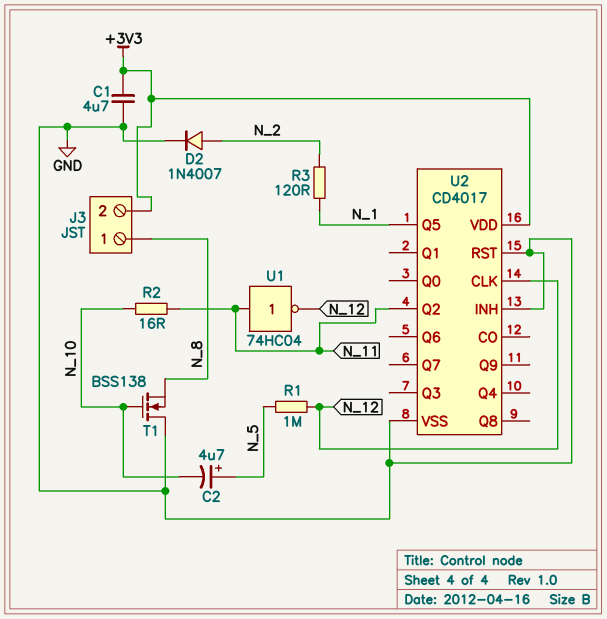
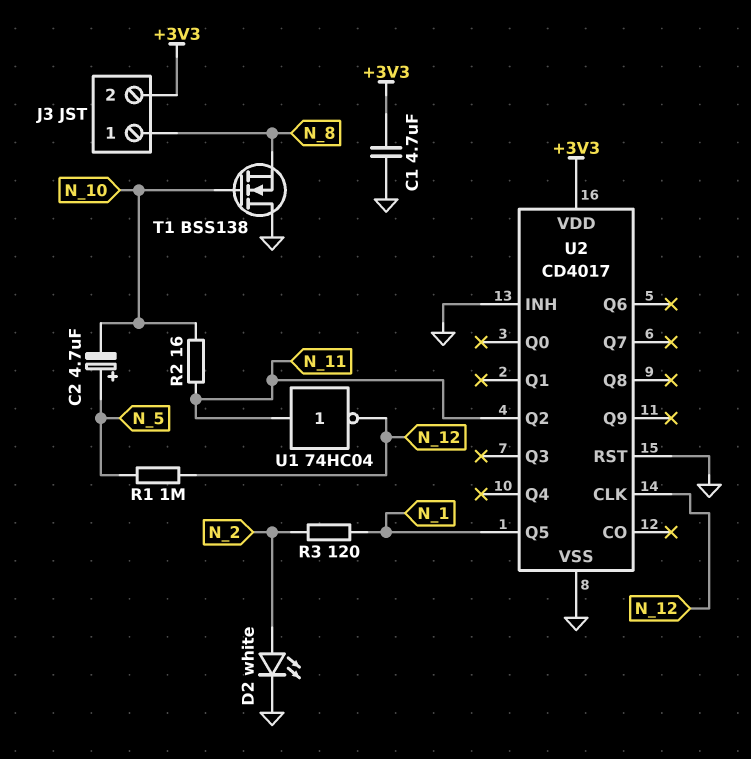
D2: diode 1N4007 (A N_2, K GND) -> LED white (A N_2, K GND)

